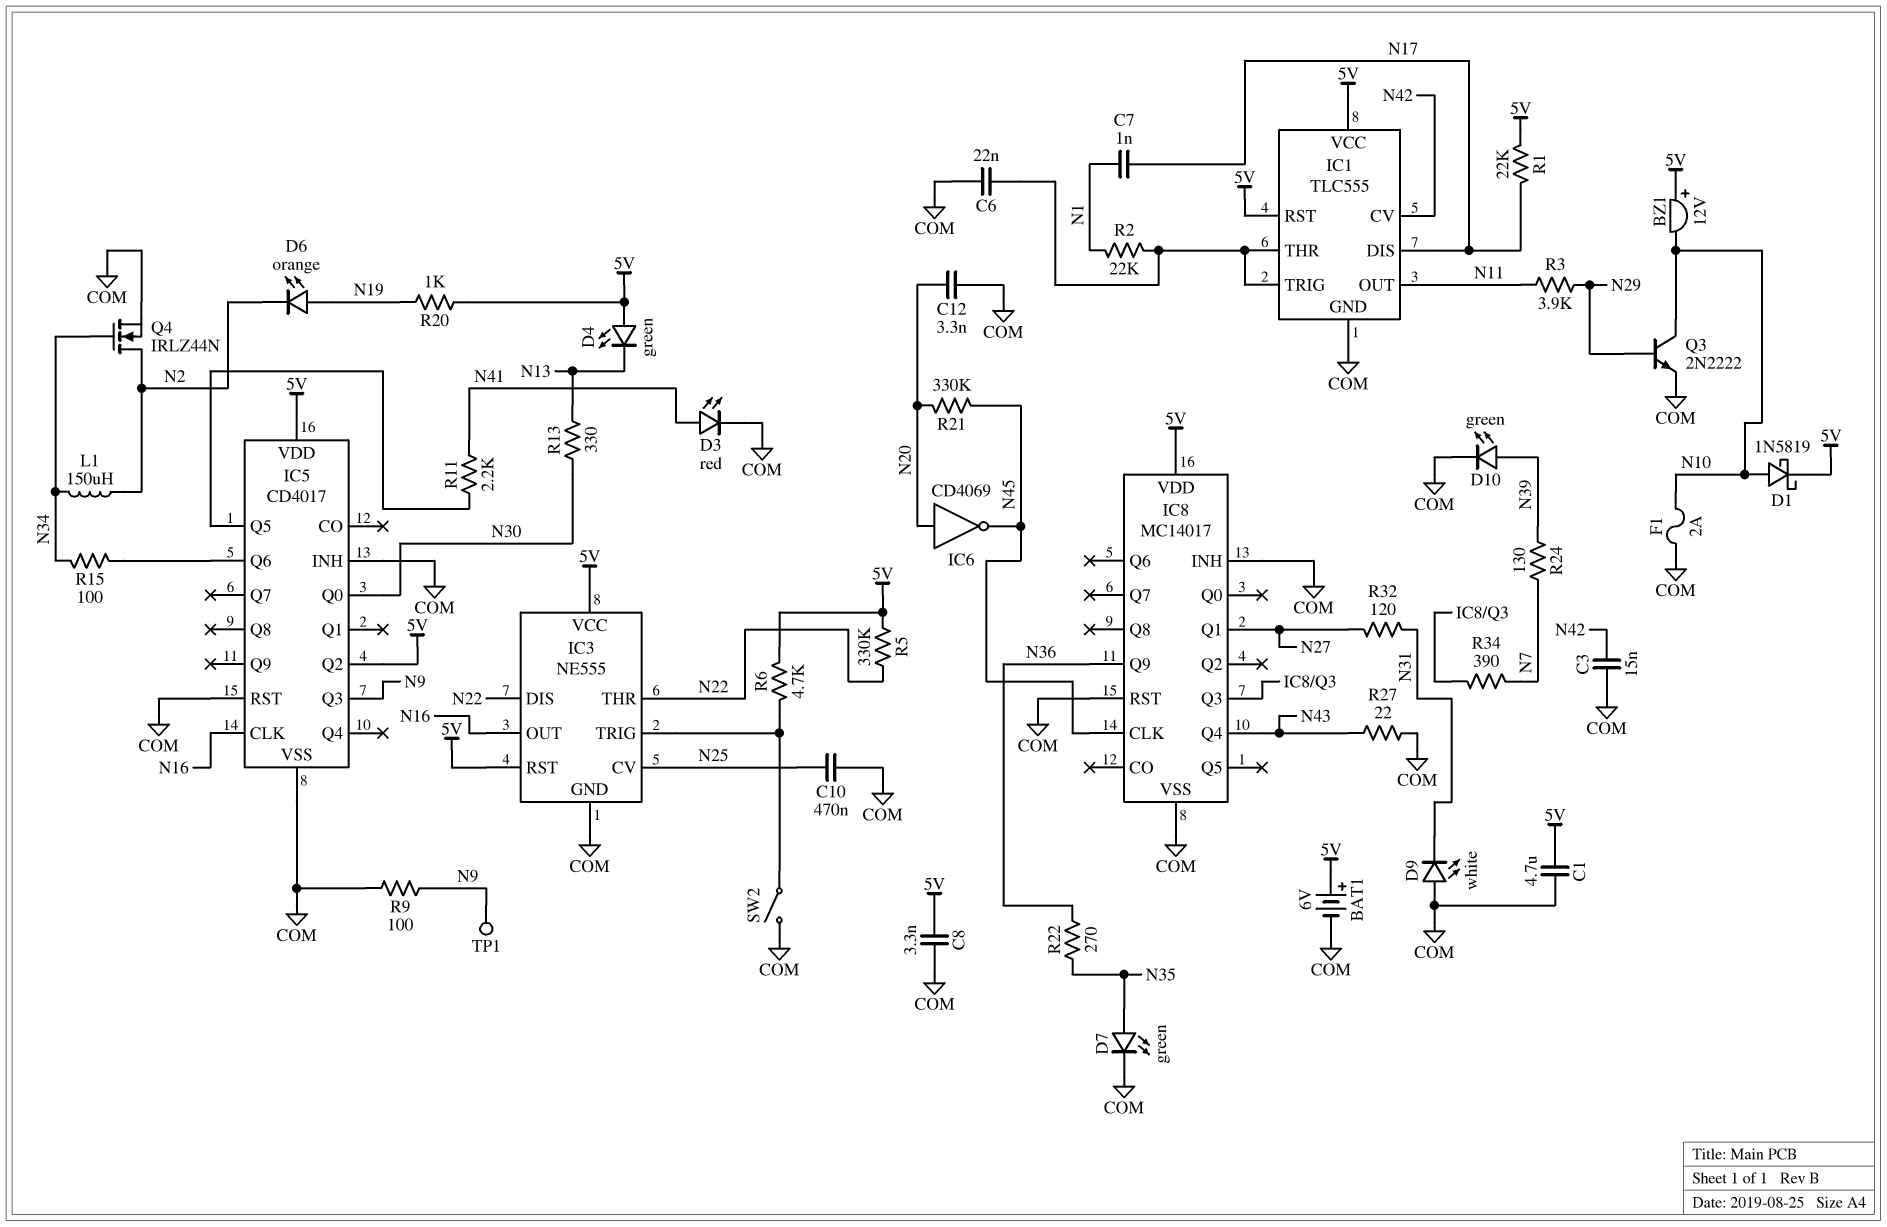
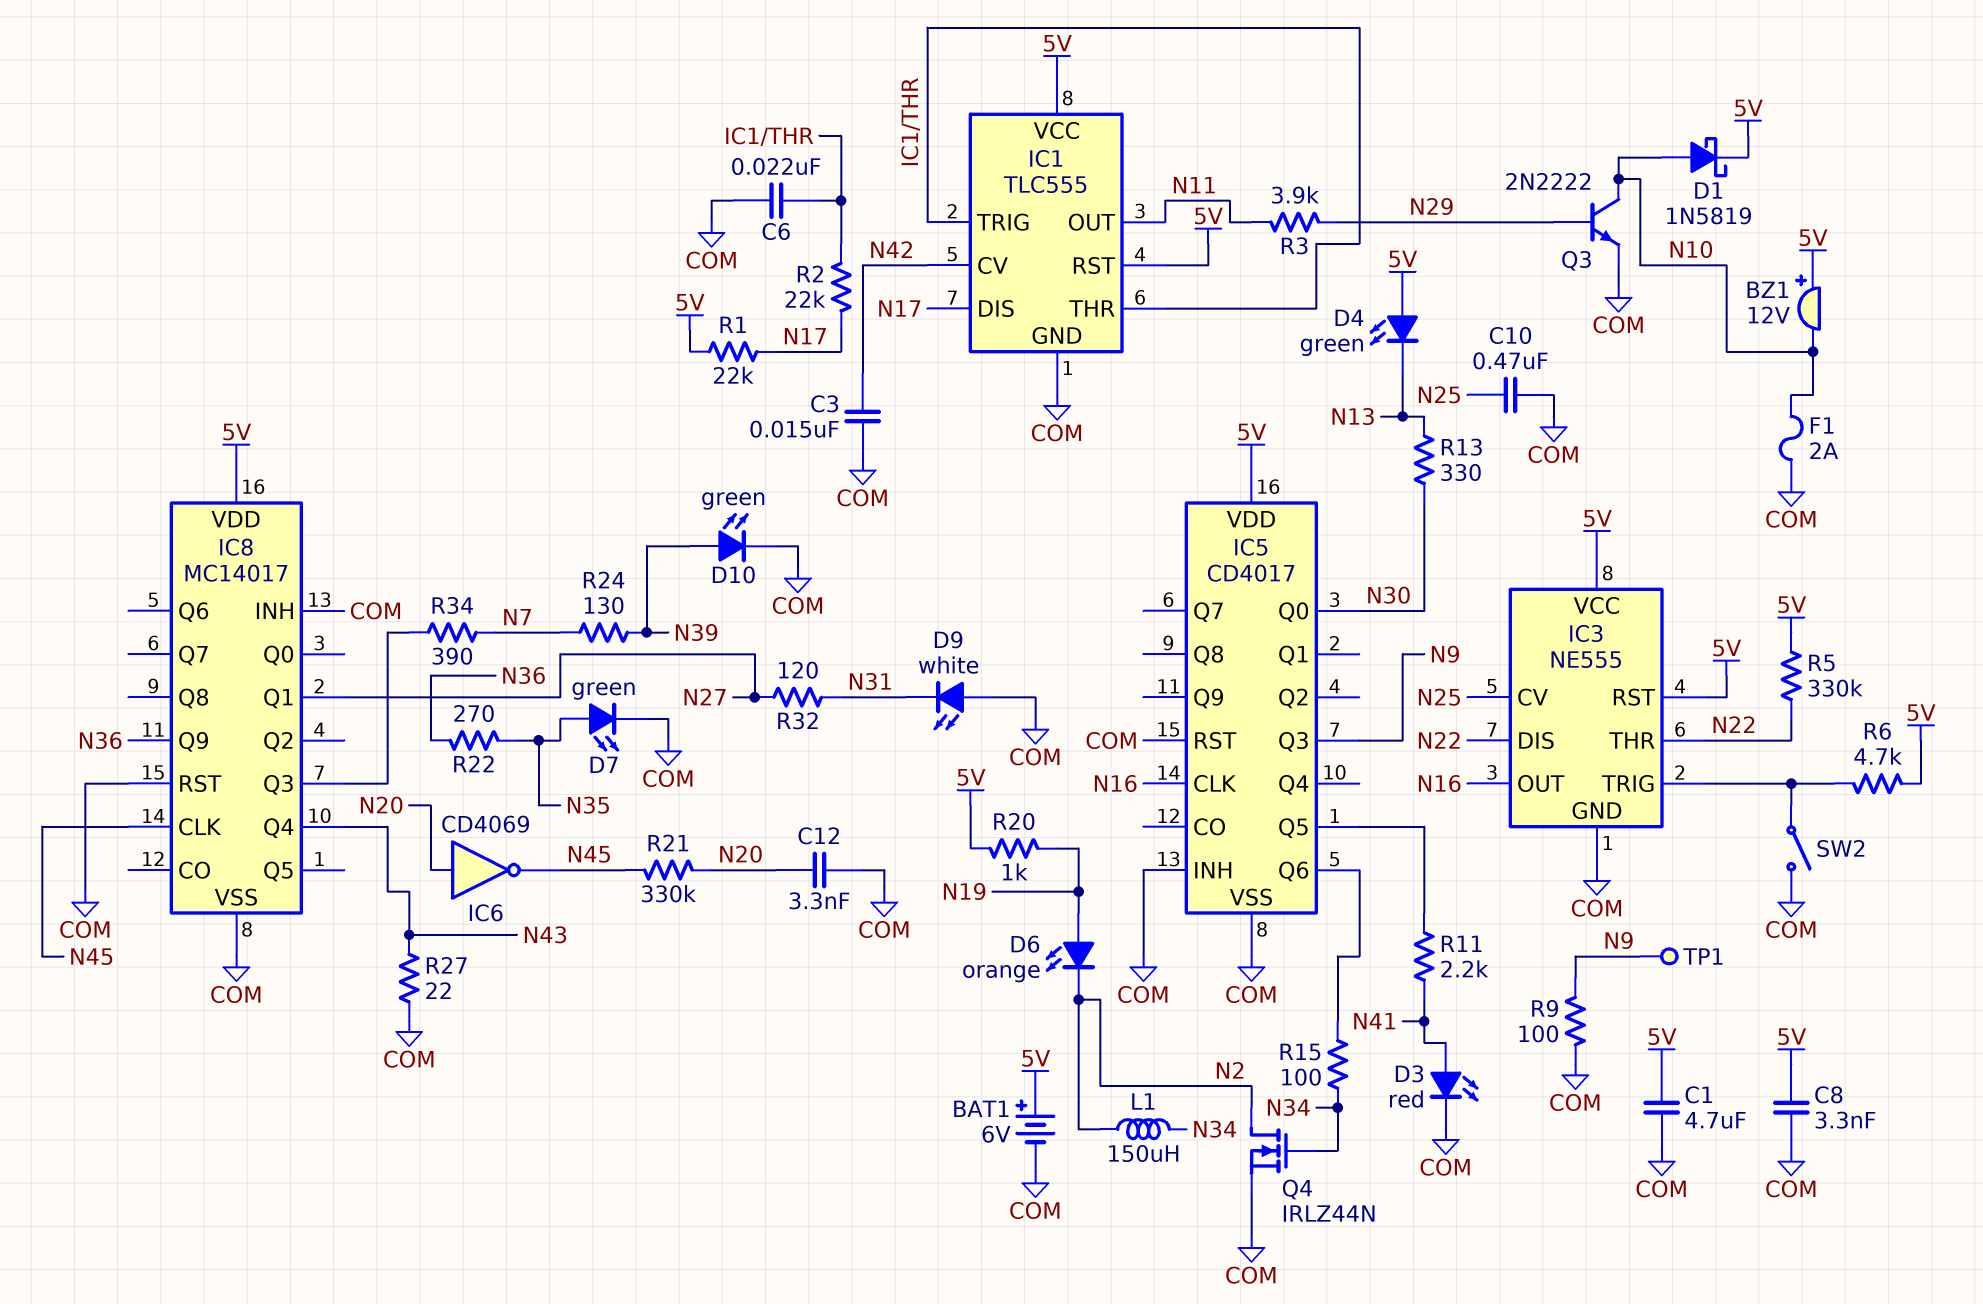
C7: 1nF (N1, N17) -> none
IC5 pin Q2: 5V -> none
R2: 22k (IC1/THR, N1) -> 22k (IC1/THR, N17)

